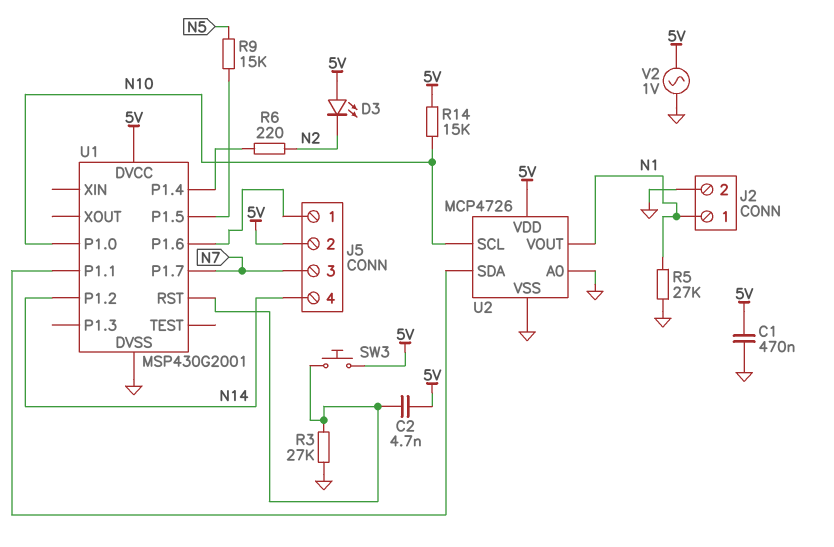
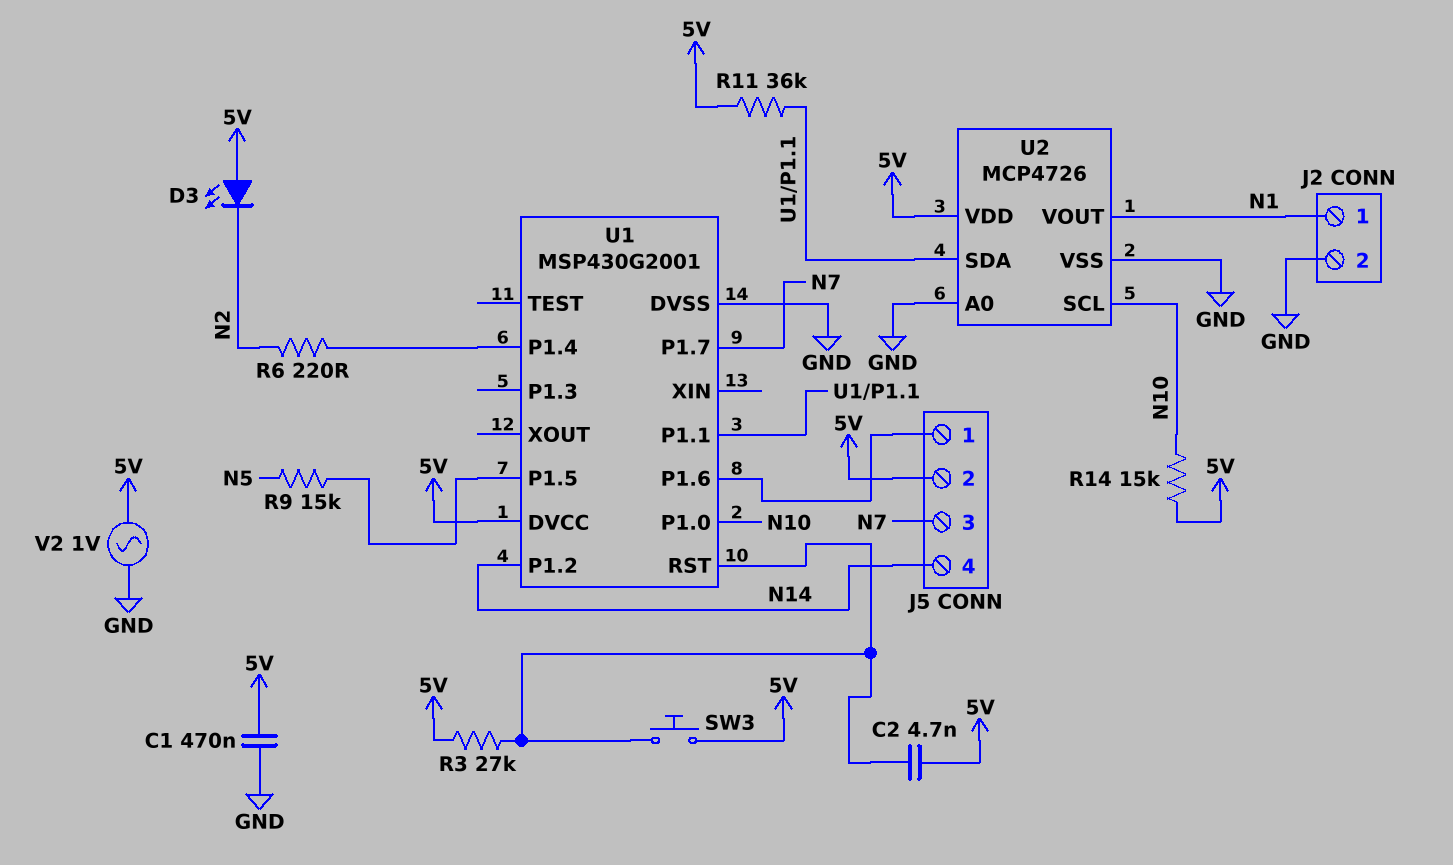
R3: 27k (GND, U1/RST) -> 27k (5V, U1/RST)
R5: 27k (GND, N1) -> none
R11: none -> 36k (5V, U1/P1.1)

